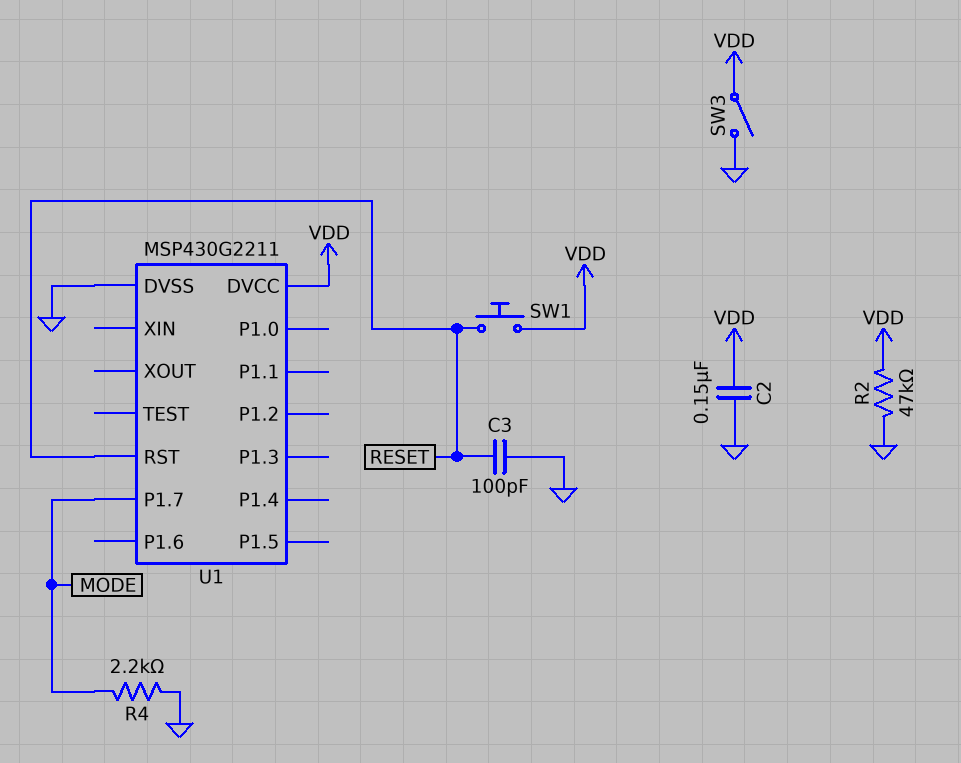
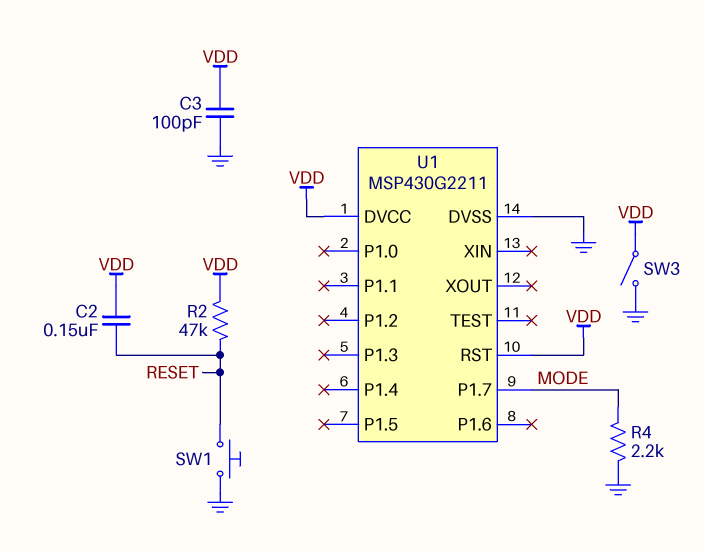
C2: 150nF (GND, VDD) -> 150nF (RESET, VDD)
C3: 100pF (GND, RESET) -> 100pF (GND, VDD)
R2: 47k (GND, VDD) -> 47k (RESET, VDD)
SW1: button (RESET, VDD) -> button (GND, RESET)
U1 pin RST: RESET -> VDD

